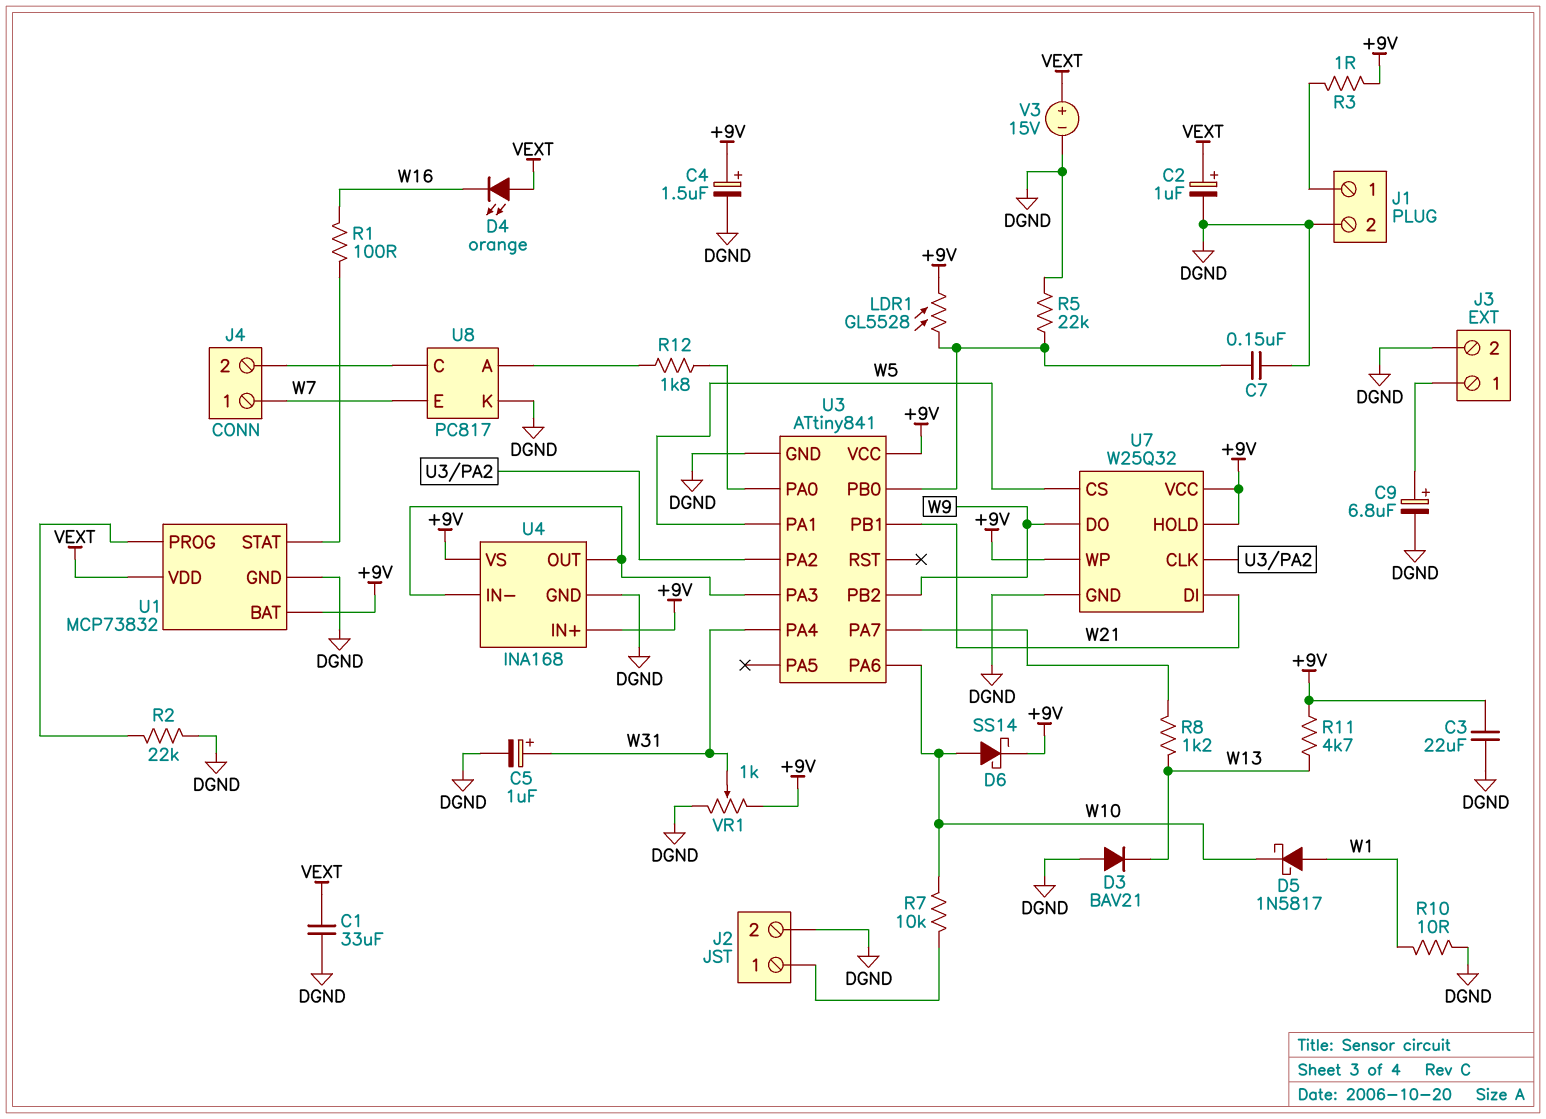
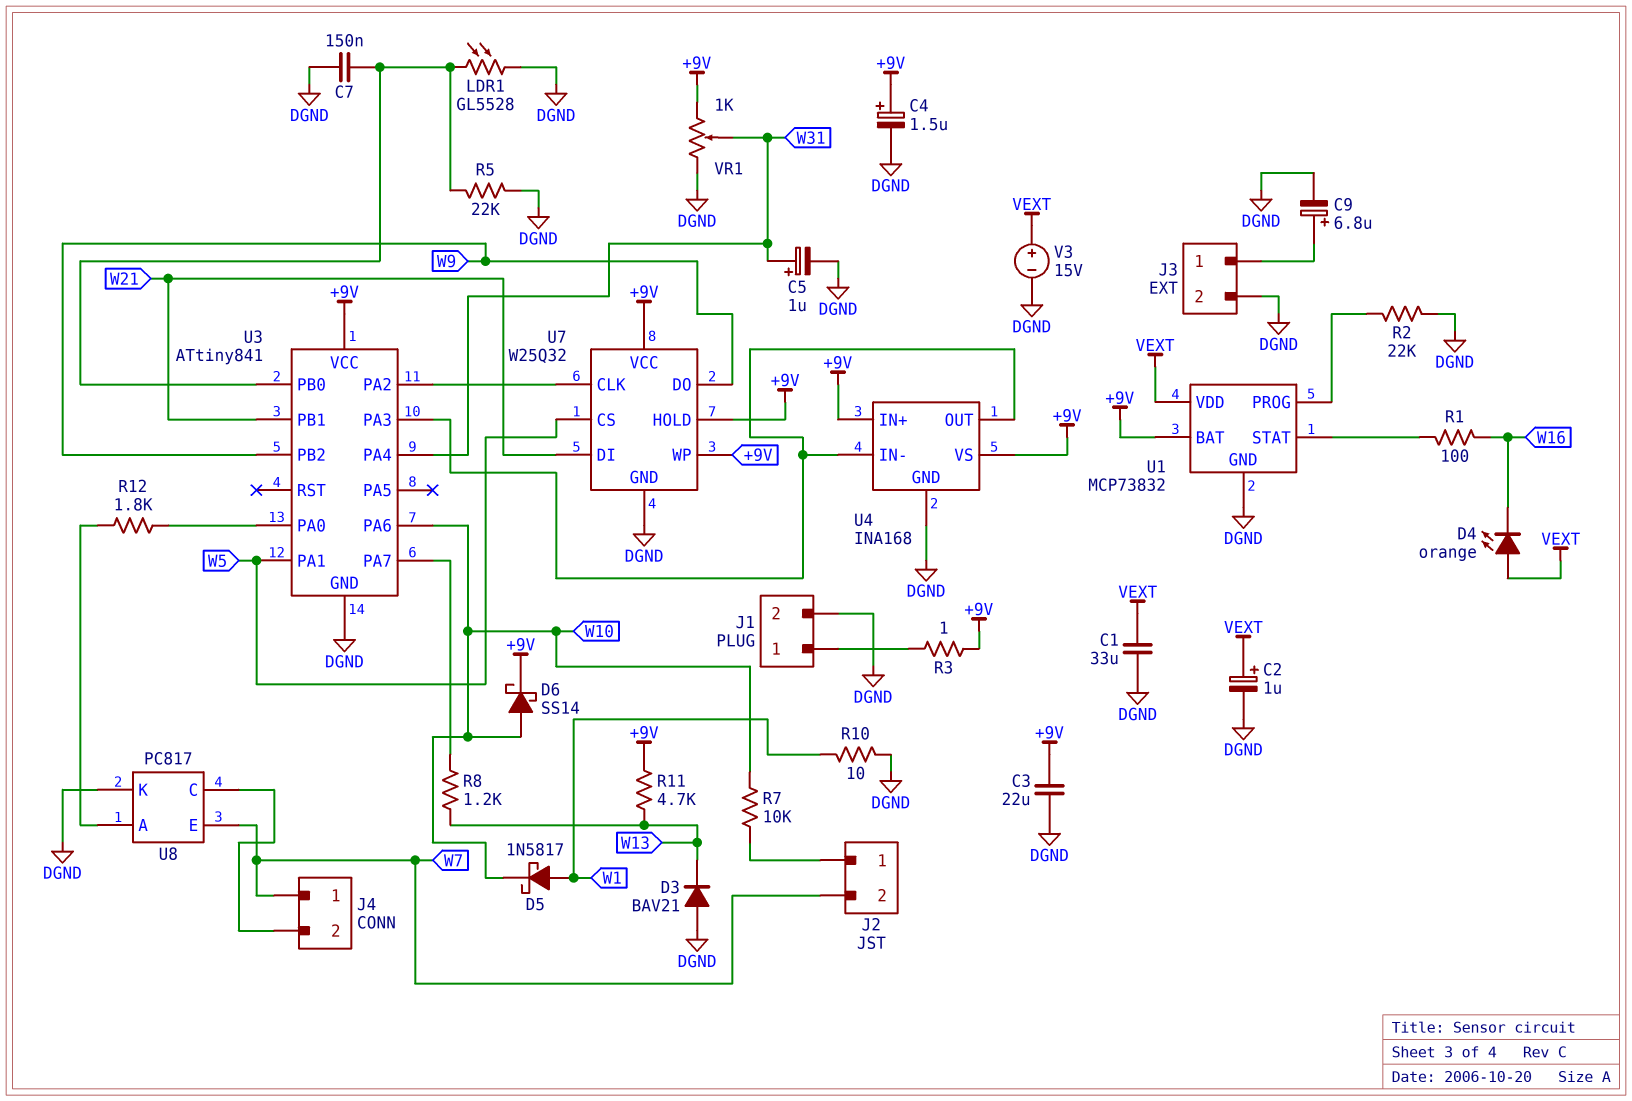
J2 pin 2: DGND -> W7
LDR1: GL5528 (+9V, U3/PB0) -> GL5528 (DGND, U3/PB0)

